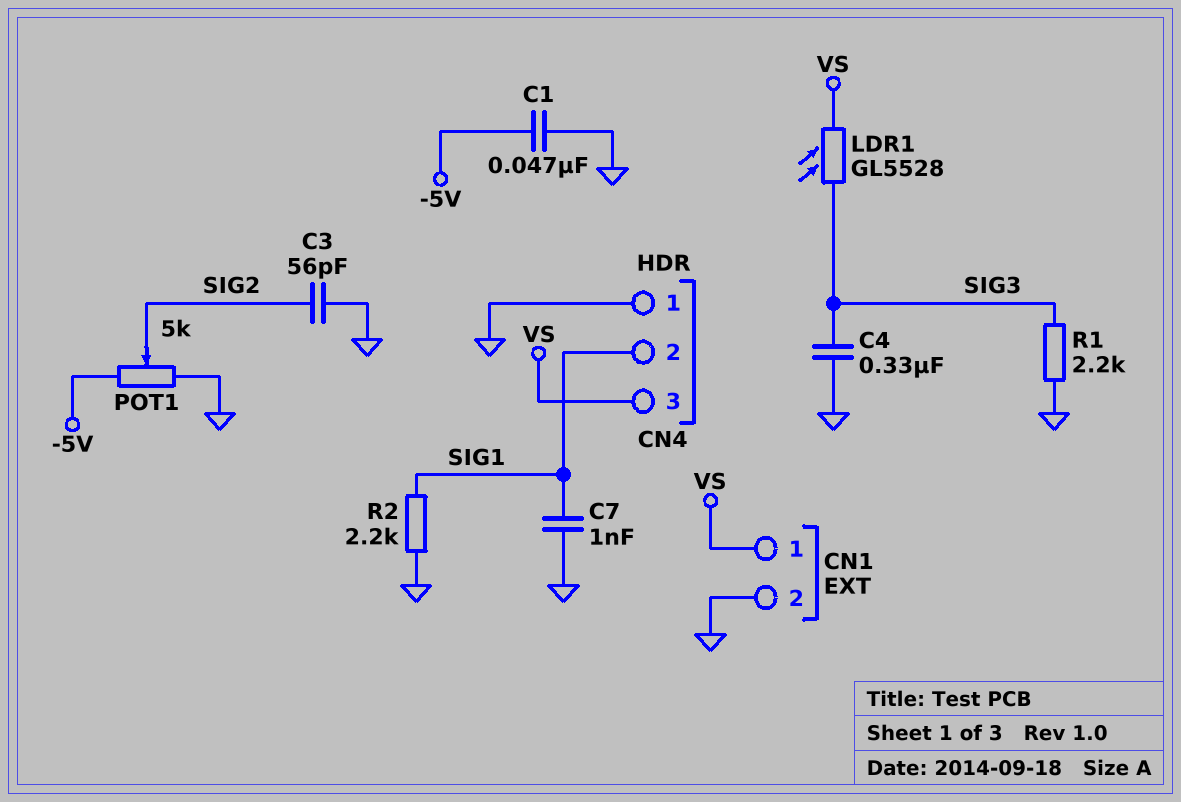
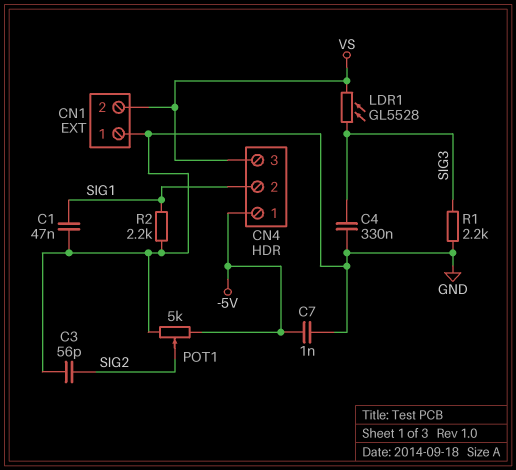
C1: 47nF (-5V, GND) -> 47nF (GND, SIG1)
C7: 1nF (GND, SIG1) -> 1nF (-5V, GND)
CN1 pin 1: VS -> GND
CN1 pin 2: GND -> VS
CN4 pin 1: GND -> -5V

